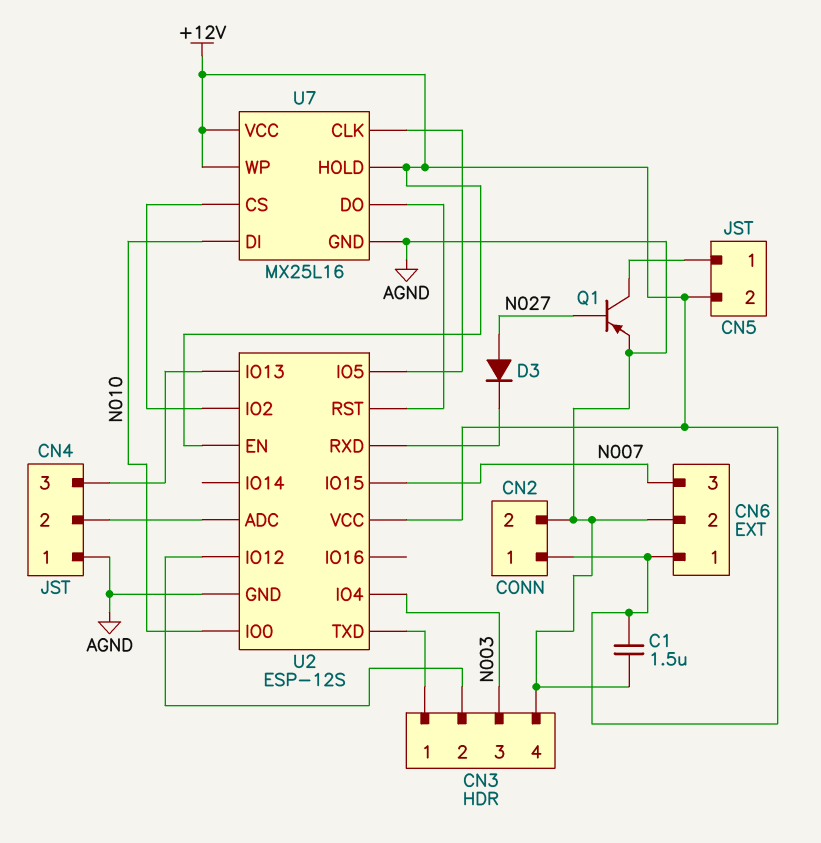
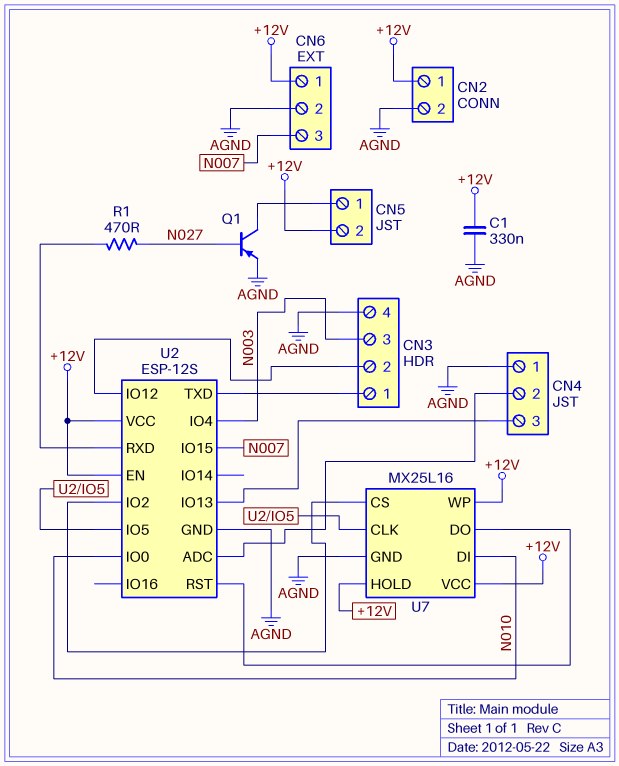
C1: 1.5uF (+12V, AGND) -> 330nF (+12V, AGND)
D3: diode (A N027, K U2/RXD) -> none
R1: none -> 470 (N027, U2/RXD)

